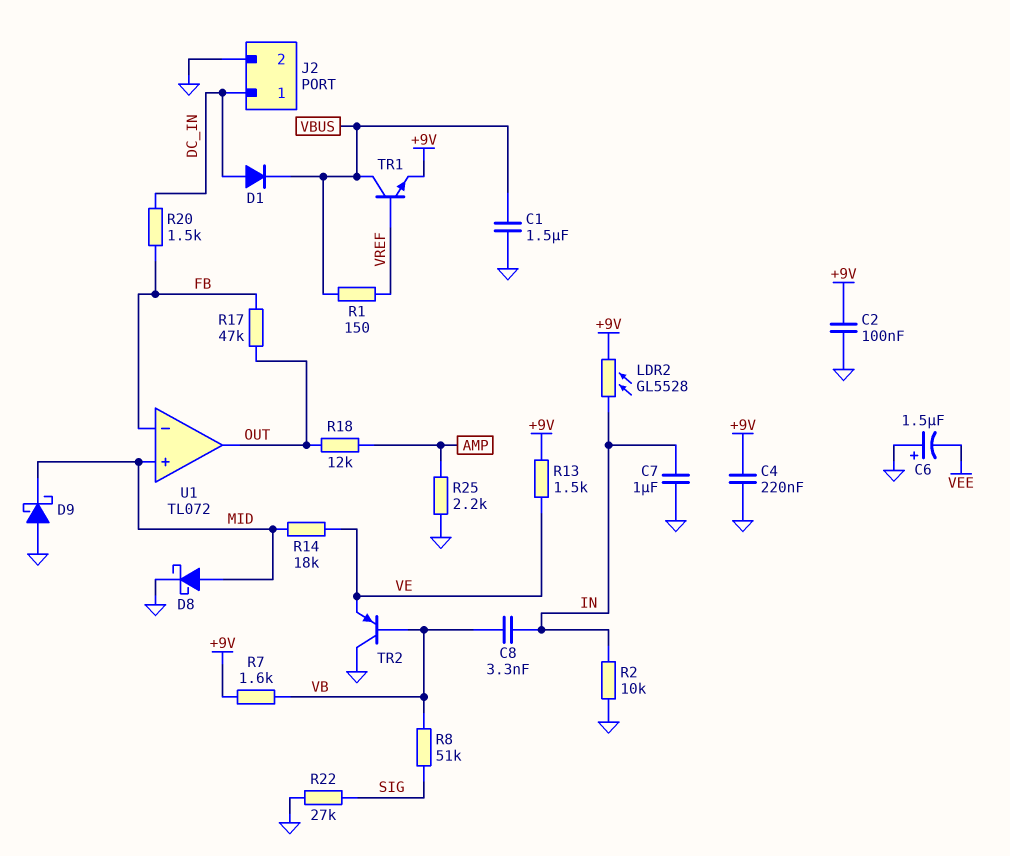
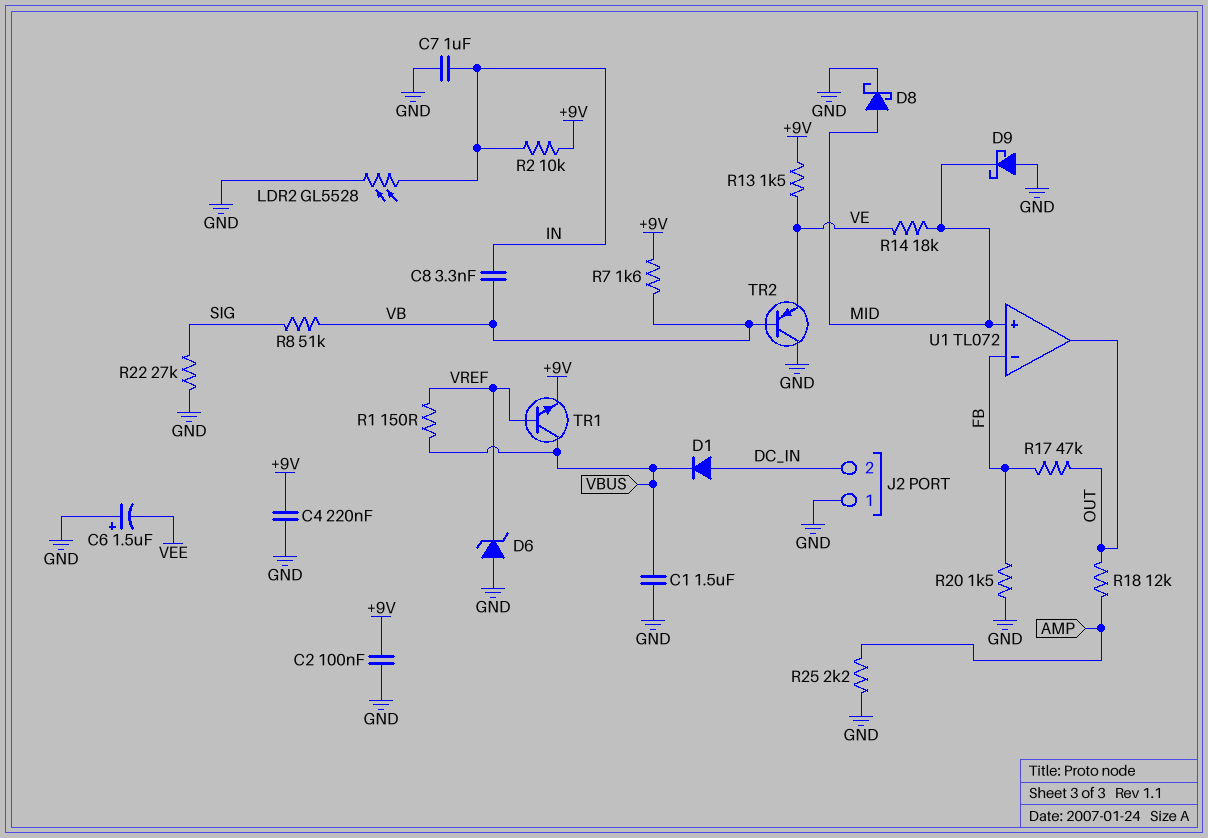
D6: none -> zener (A GND, K VREF)
J2 pin 1: DC_IN -> GND
J2 pin 2: GND -> DC_IN
LDR2: GL5528 (+9V, IN) -> GL5528 (GND, IN)
R2: 10k (GND, IN) -> 10k (+9V, IN)
R20: 1.5k (DC_IN, FB) -> 1.5k (FB, GND)

